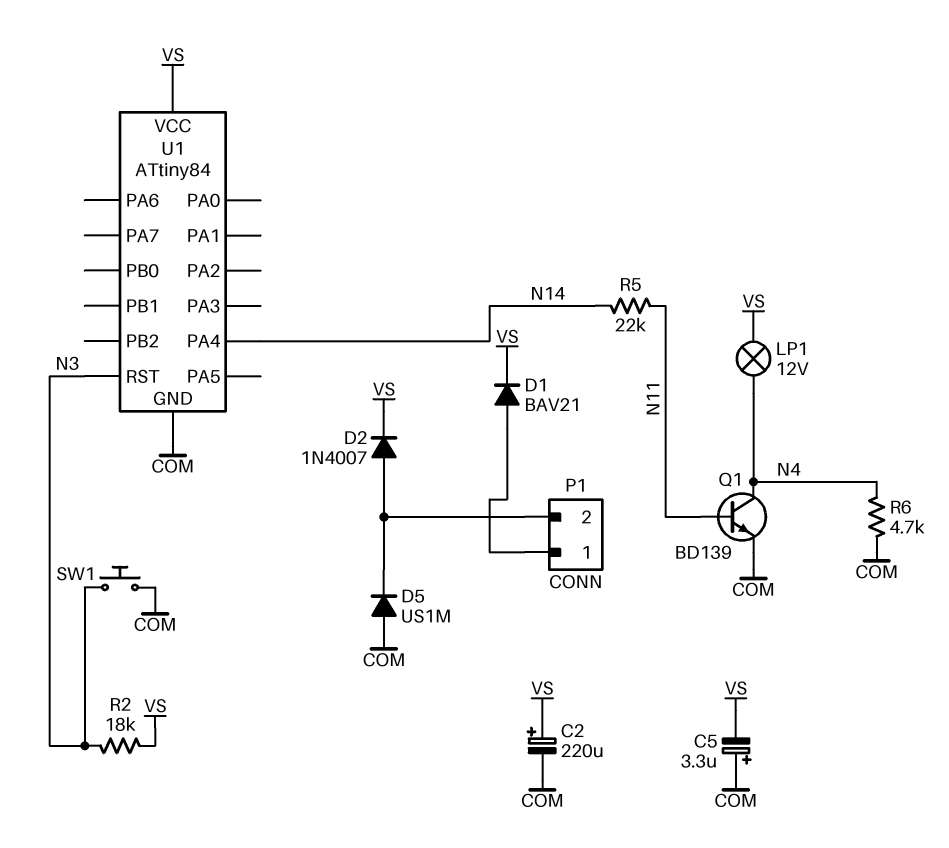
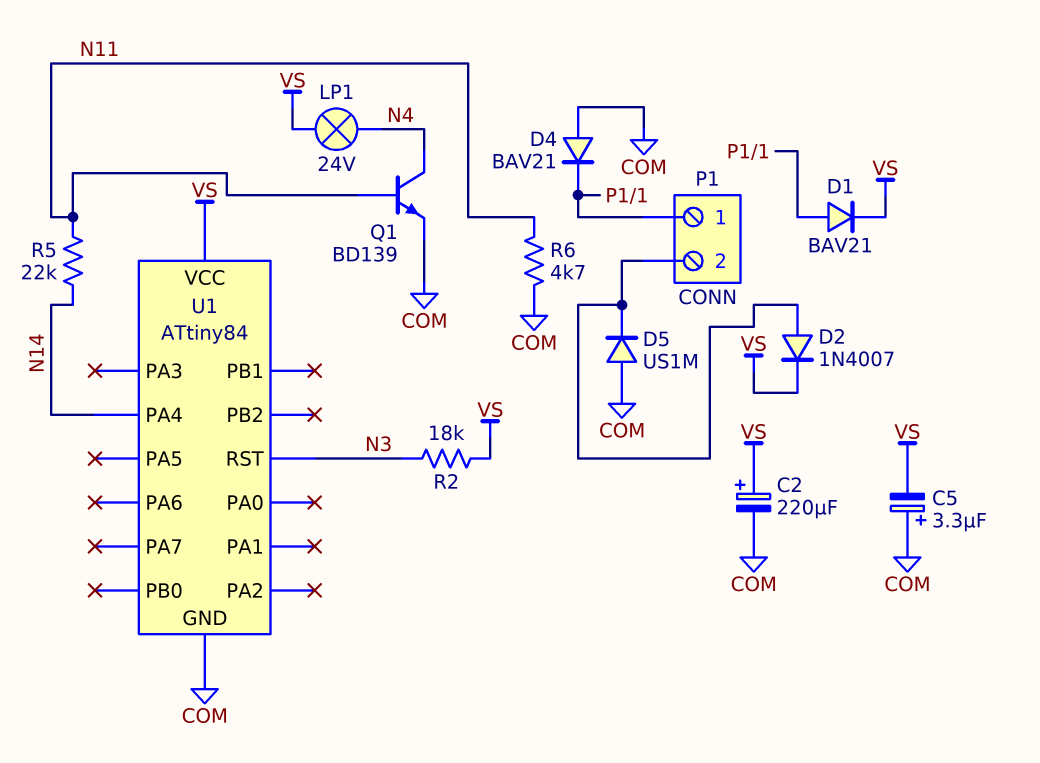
D4: none -> diode BAV21 (A COM, K P1/1)
LP1: lamp 12V (N4, VS) -> lamp 24V (N4, VS)
R6: 4.7k (COM, N4) -> 4.7k (COM, N11)
SW1: button (COM, N3) -> none

